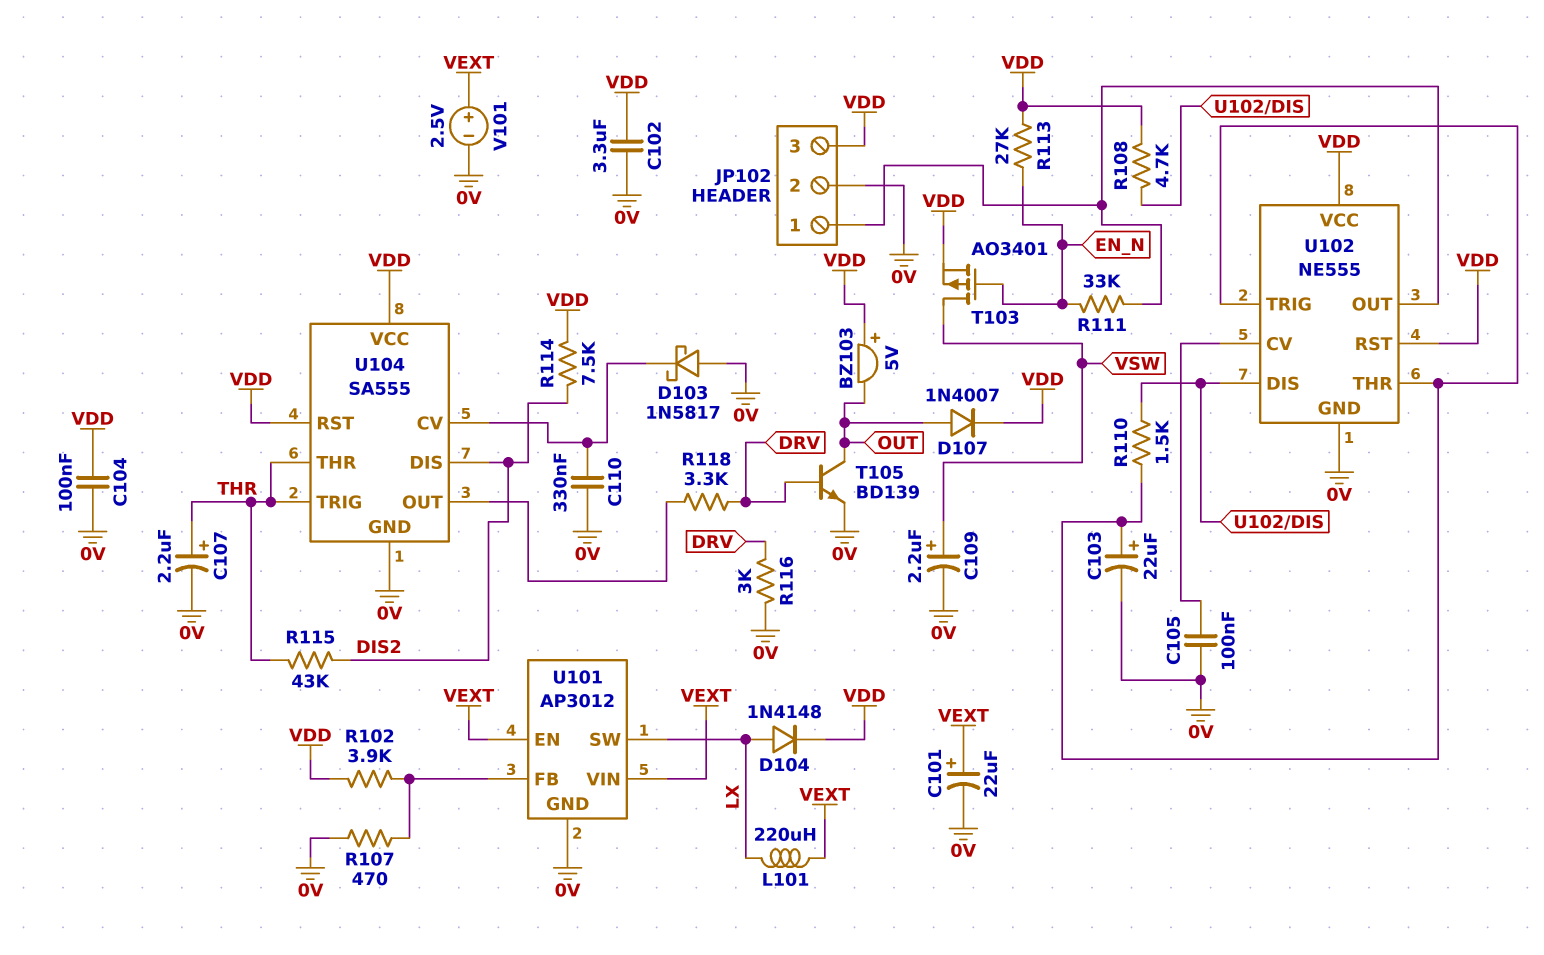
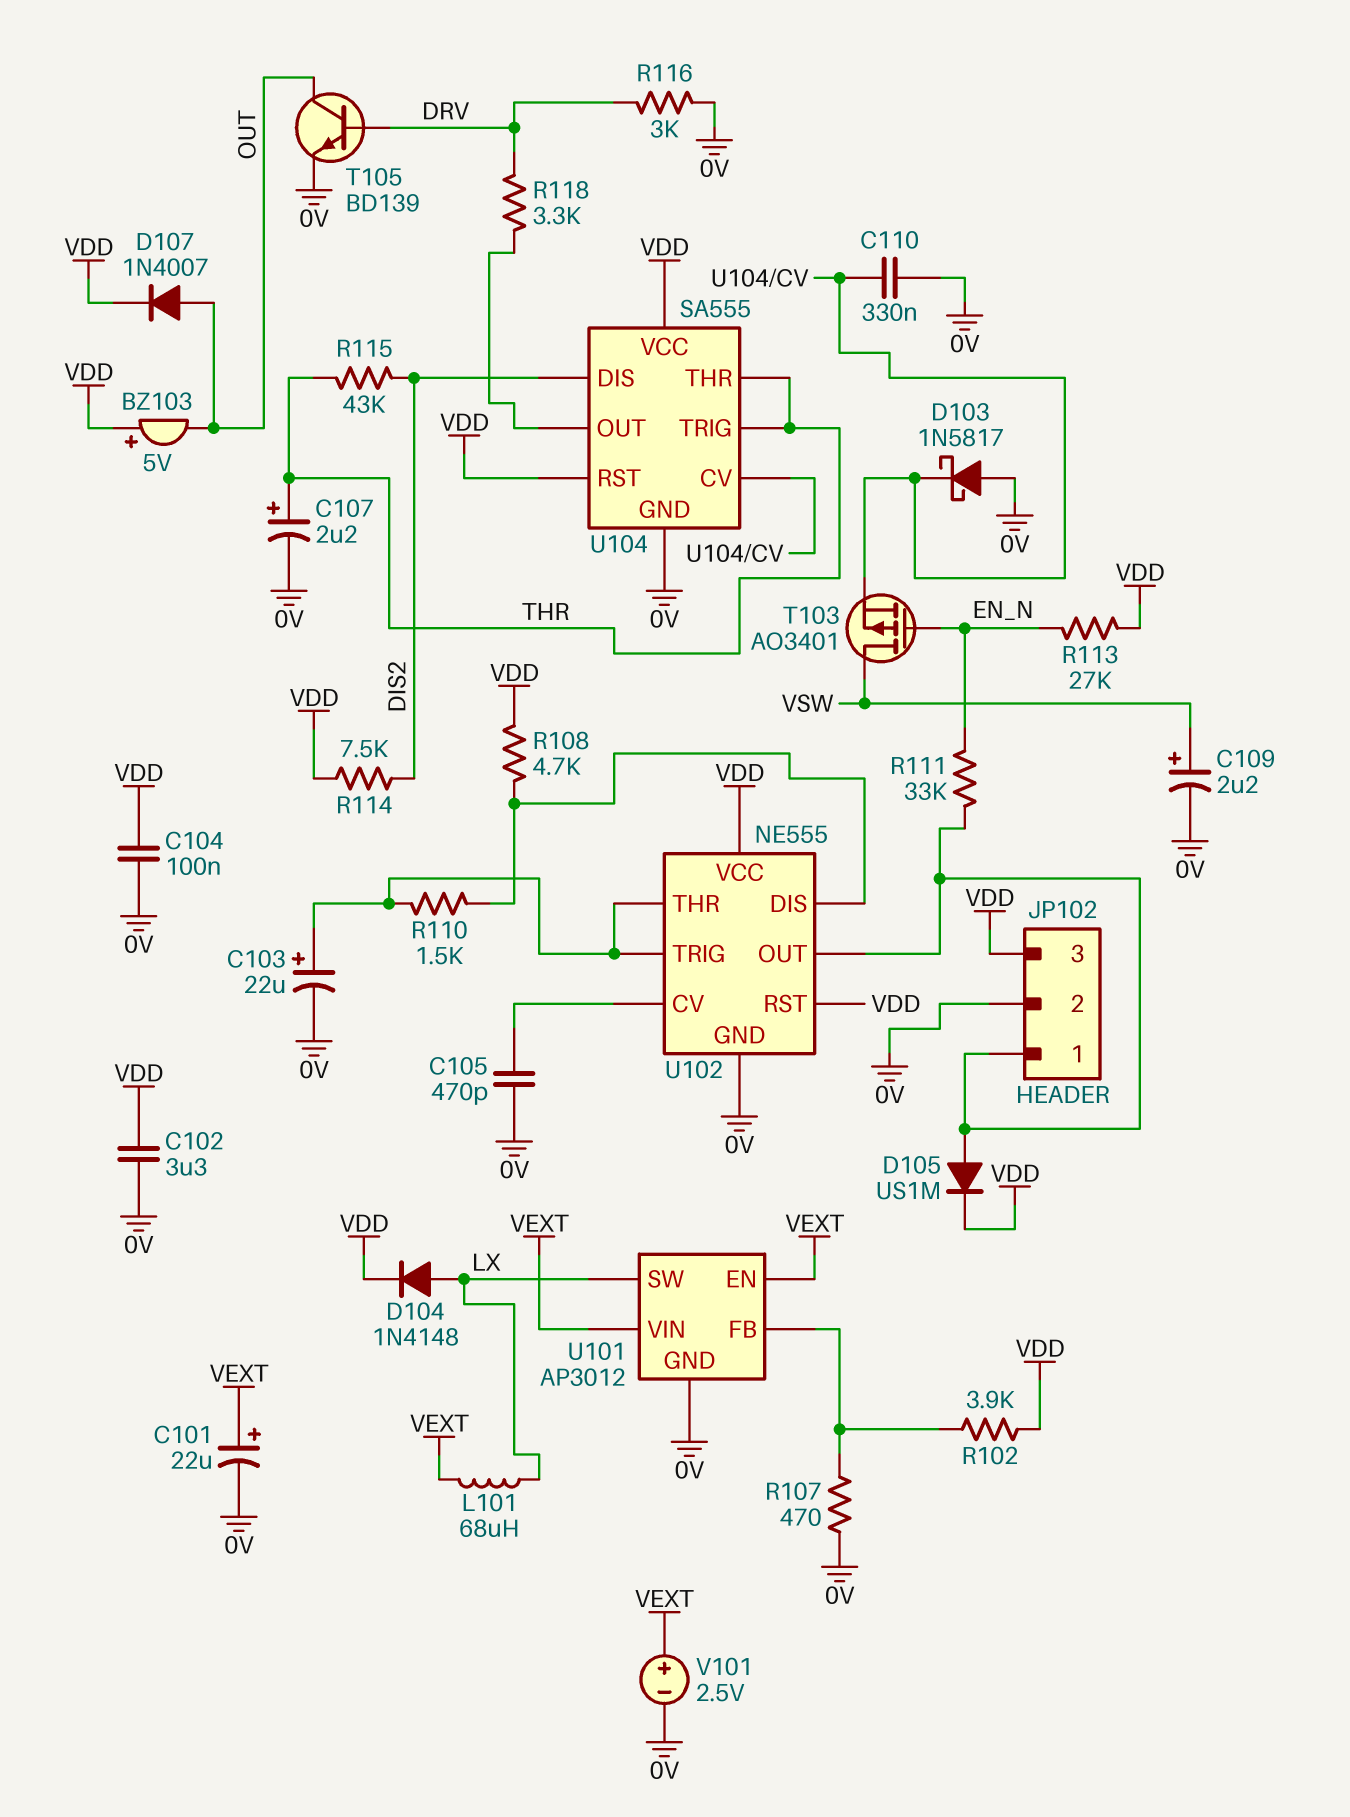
C105: 100nF (0V, U102/CV) -> 470pF (0V, U102/CV)
D105: none -> diode US1M (A JP102/1, K VDD)
L101: 220uH (LX, VEXT) -> 68uH (LX, VEXT)
T103: PMOS AO3401 (G EN_N, D VSW, S VDD) -> PMOS AO3401 (G EN_N, D VSW, S U104/CV)

